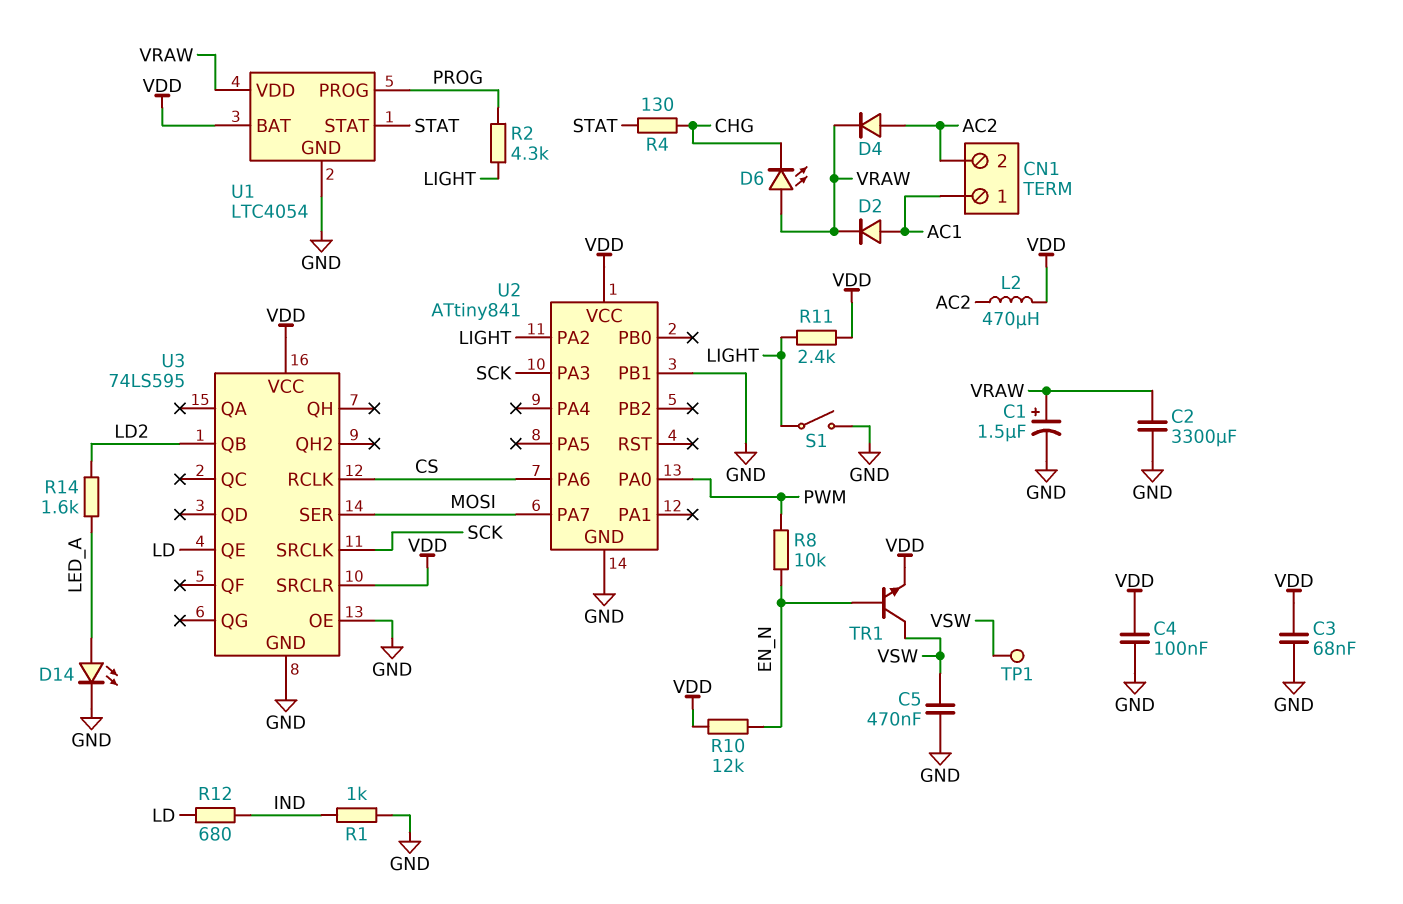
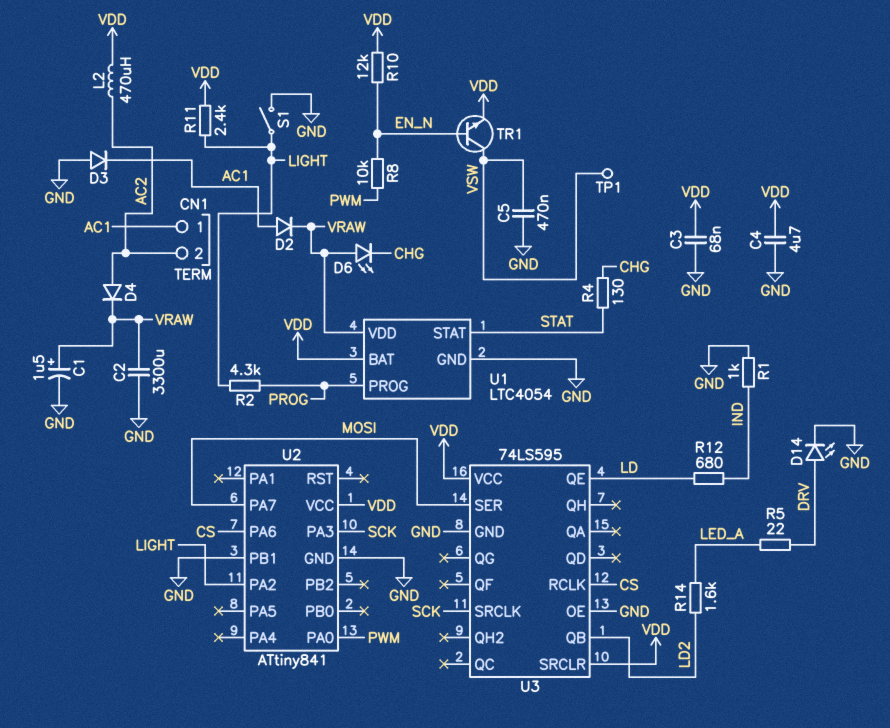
C4: 100nF (GND, VDD) -> 4.7uF (GND, VDD)
D3: none -> diode (A GND, K AC1)
D14: LED (A LED_A, K GND) -> LED (A DRV, K GND)
R5: none -> 22 (DRV, LED_A)

